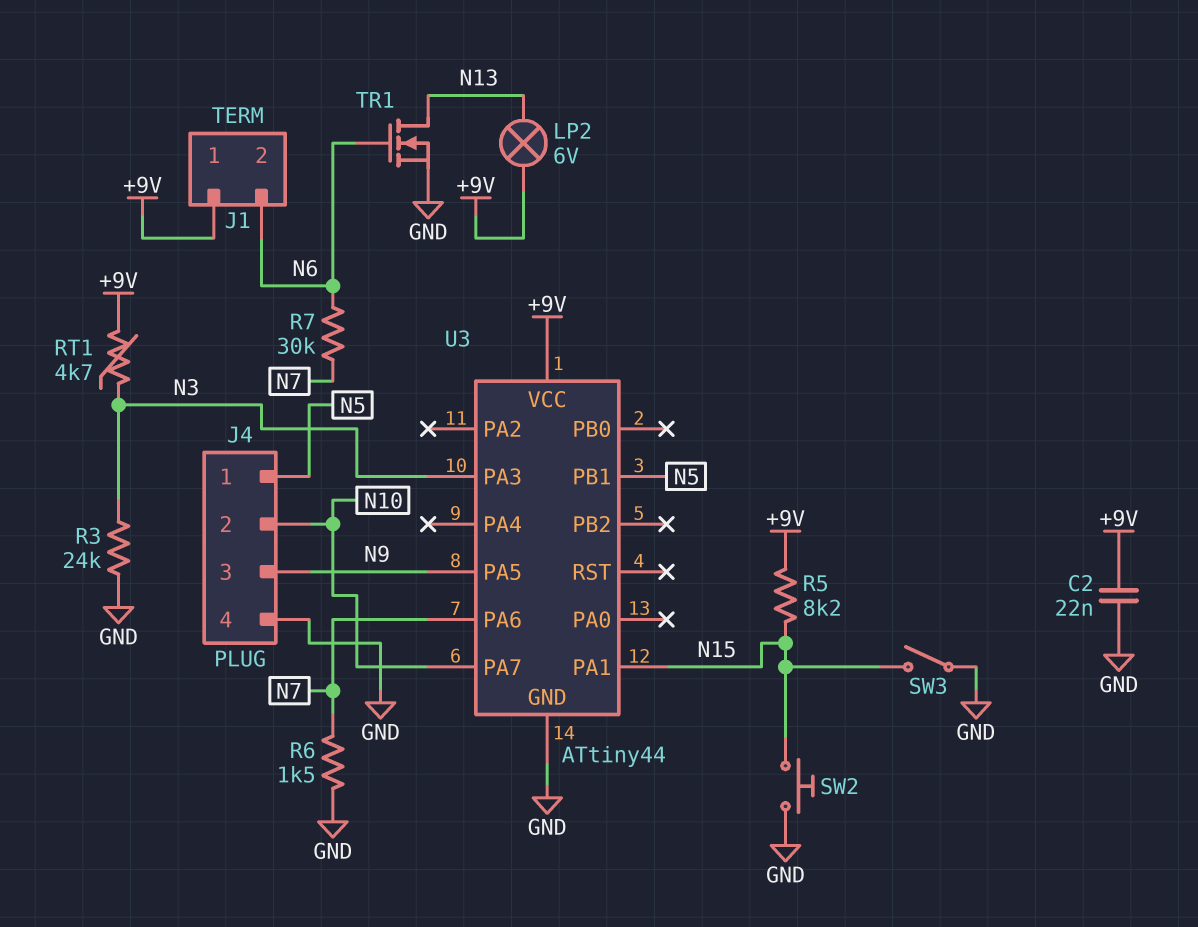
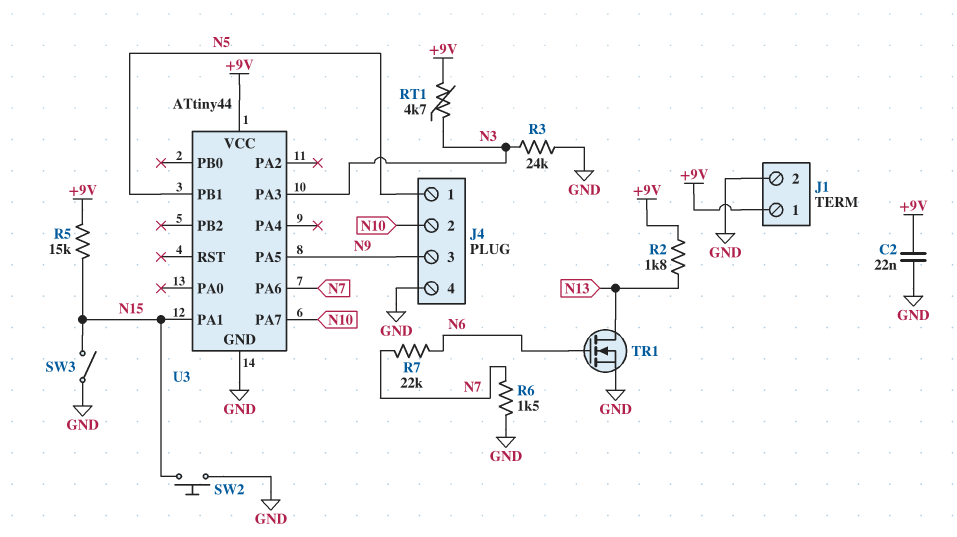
J1 pin 2: N6 -> GND
LP2: lamp 6V (+9V, N13) -> none
R2: none -> 1.8k (+9V, N13)
R5: 8.2k (+9V, N15) -> 15k (+9V, N15)
R7: 30k (N6, N7) -> 22k (N6, N7)

